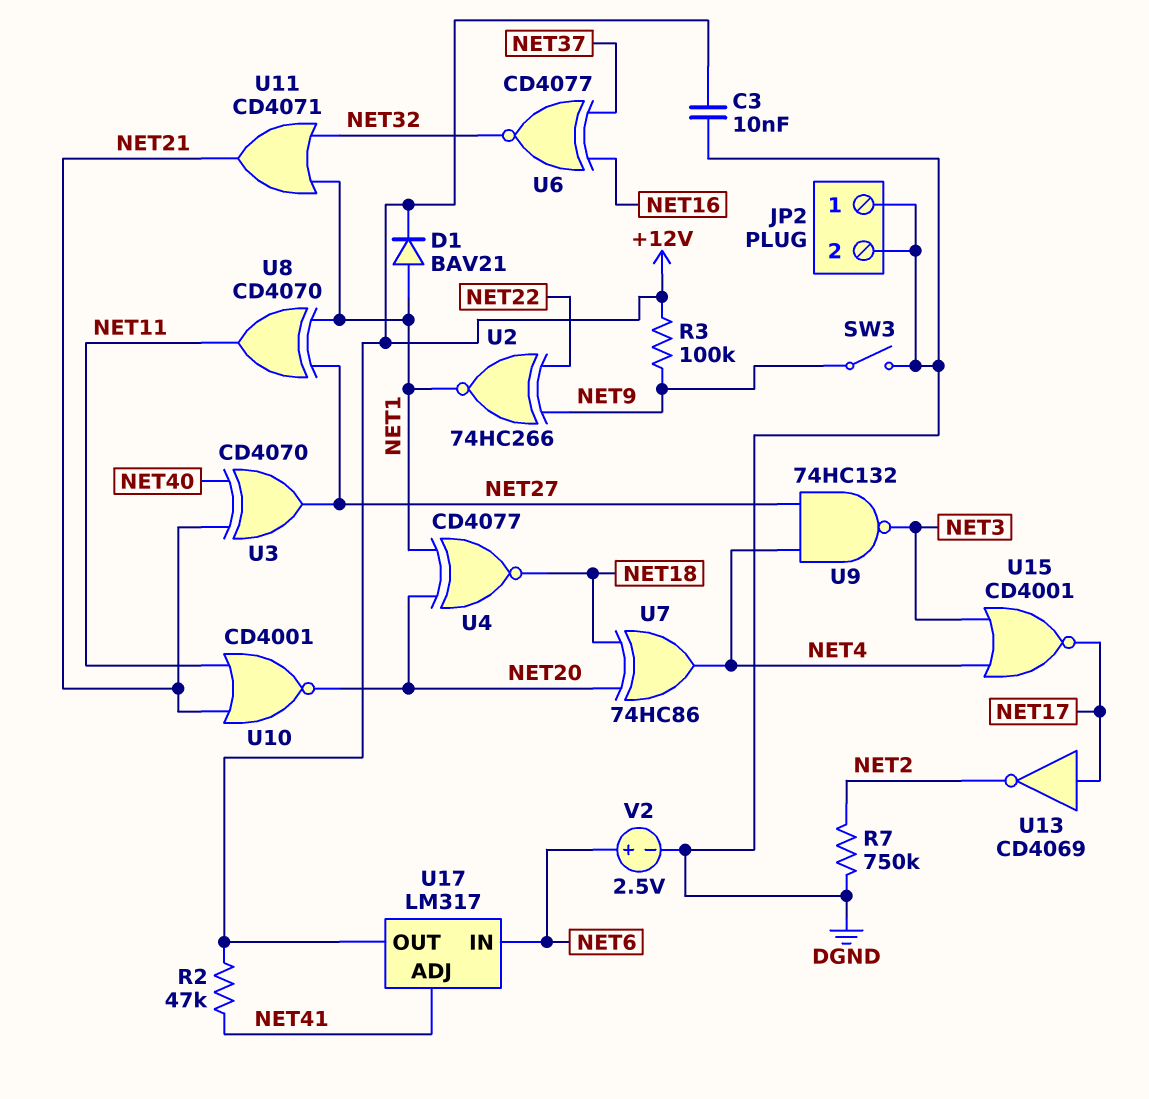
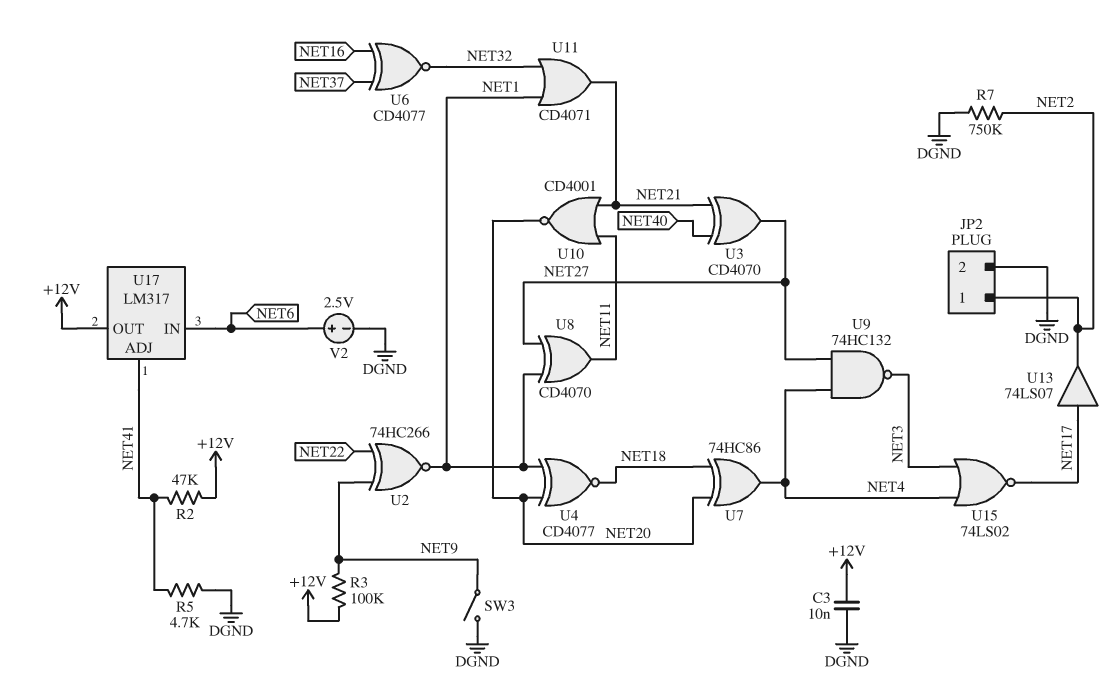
D1: diode BAV21 (A NET1, K +12V) -> none
JP2 pin 1: DGND -> NET2
R5: none -> 4.7k (DGND, NET41)
U13: NOT CD4069 (in NET17, out NET2) -> buffer 74LS07 (in NET17, out NET2)
U15: NOR CD4001 (in NET3, in NET4, out NET17) -> NOR 74LS02 (in NET3, in NET4, out NET17)

